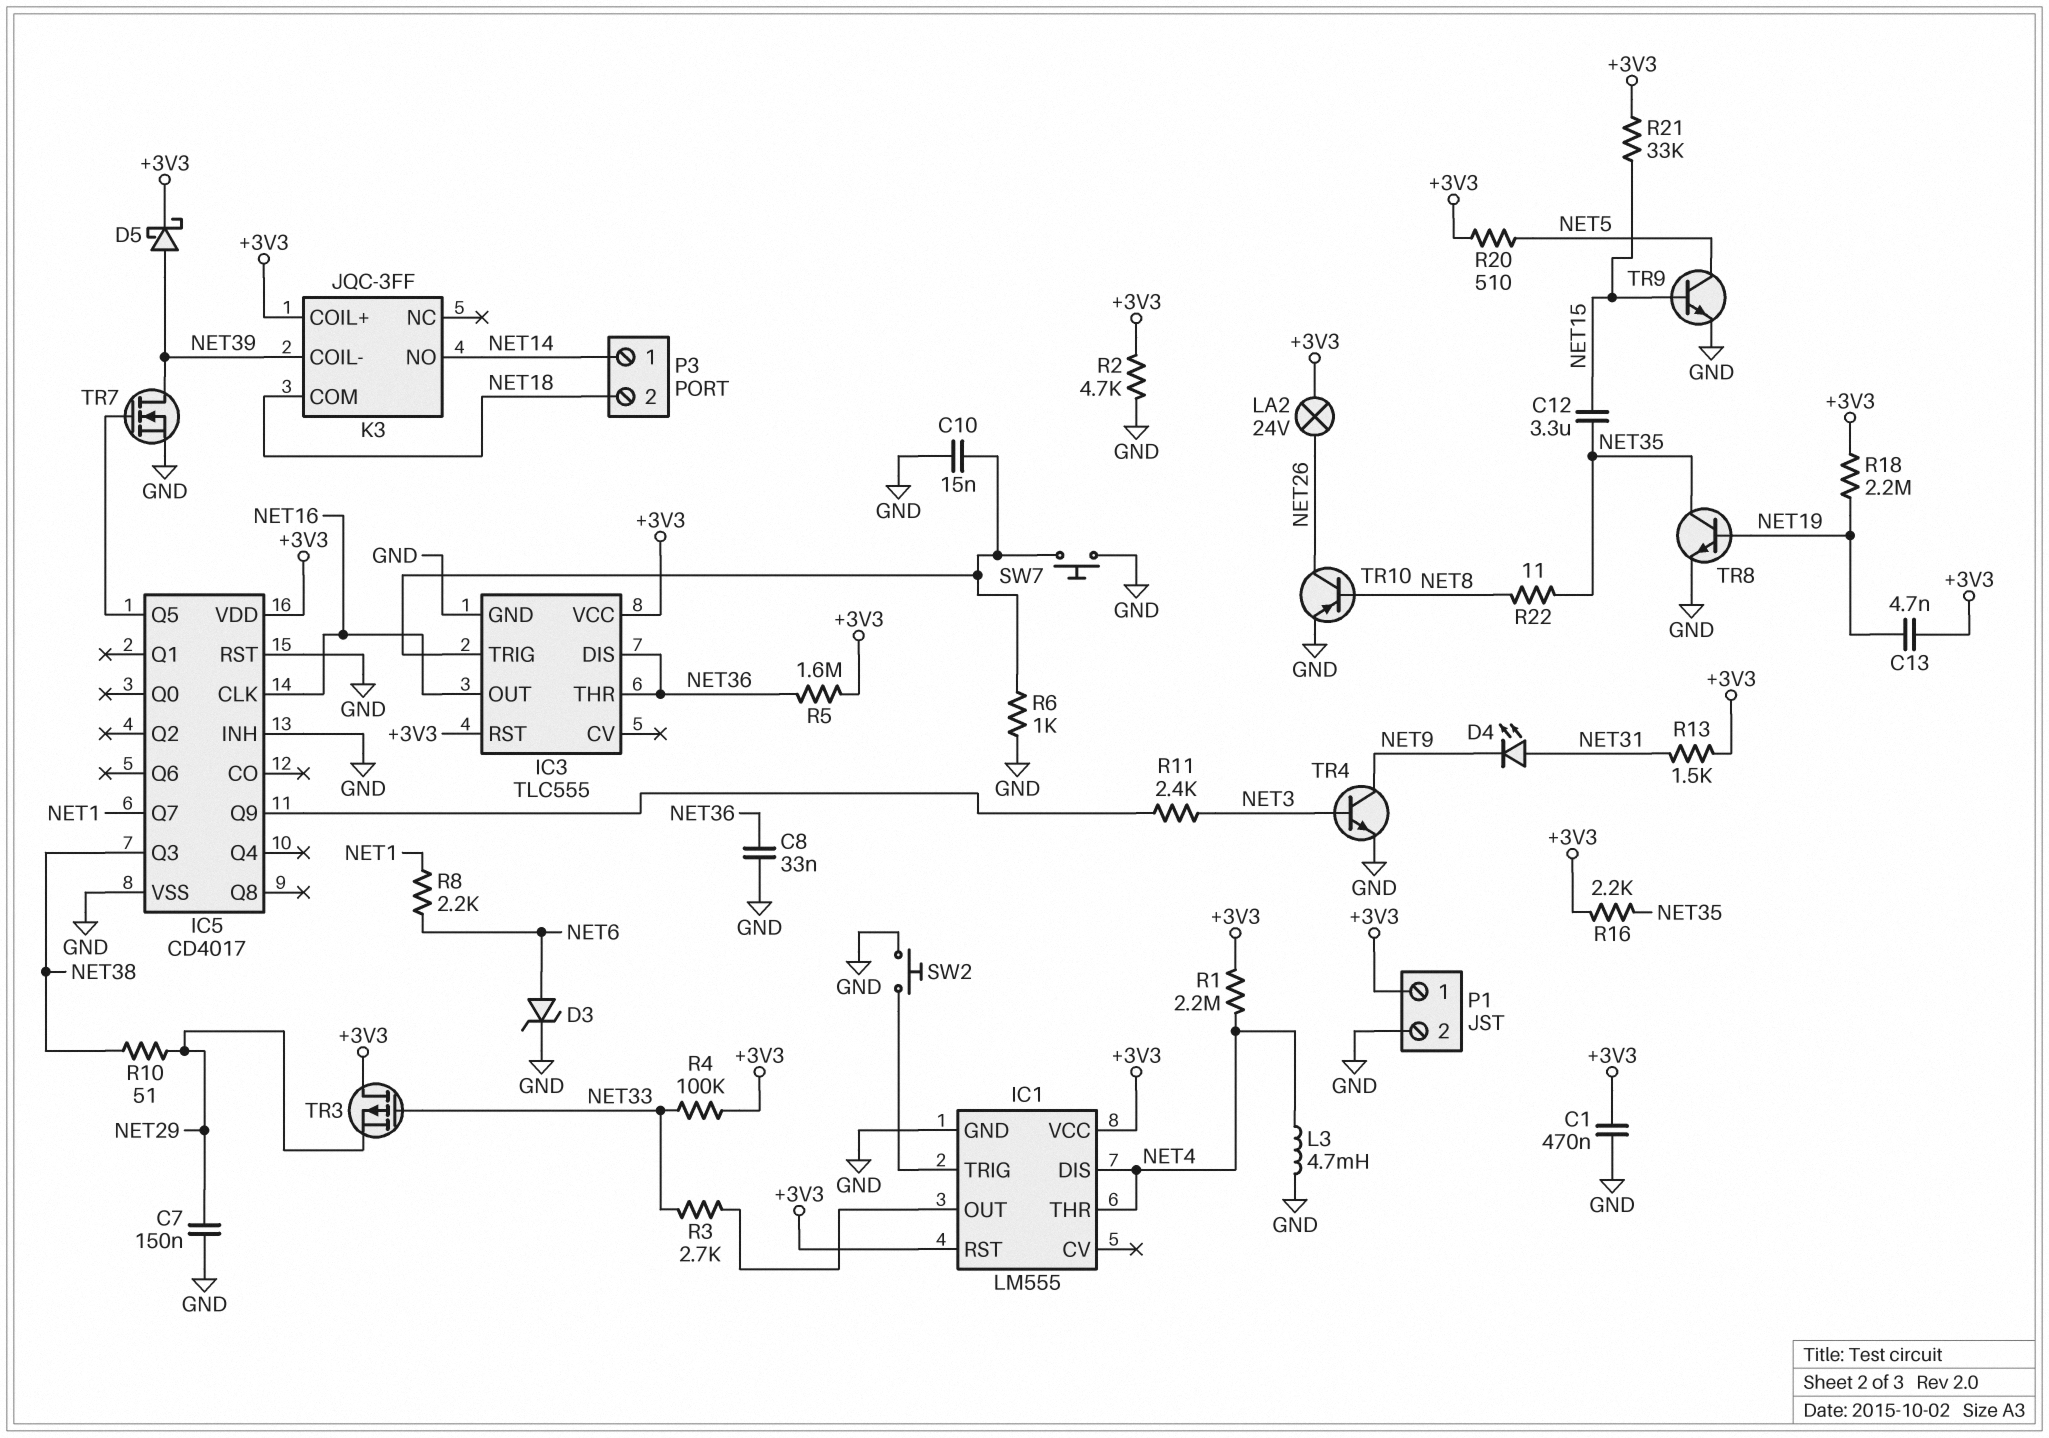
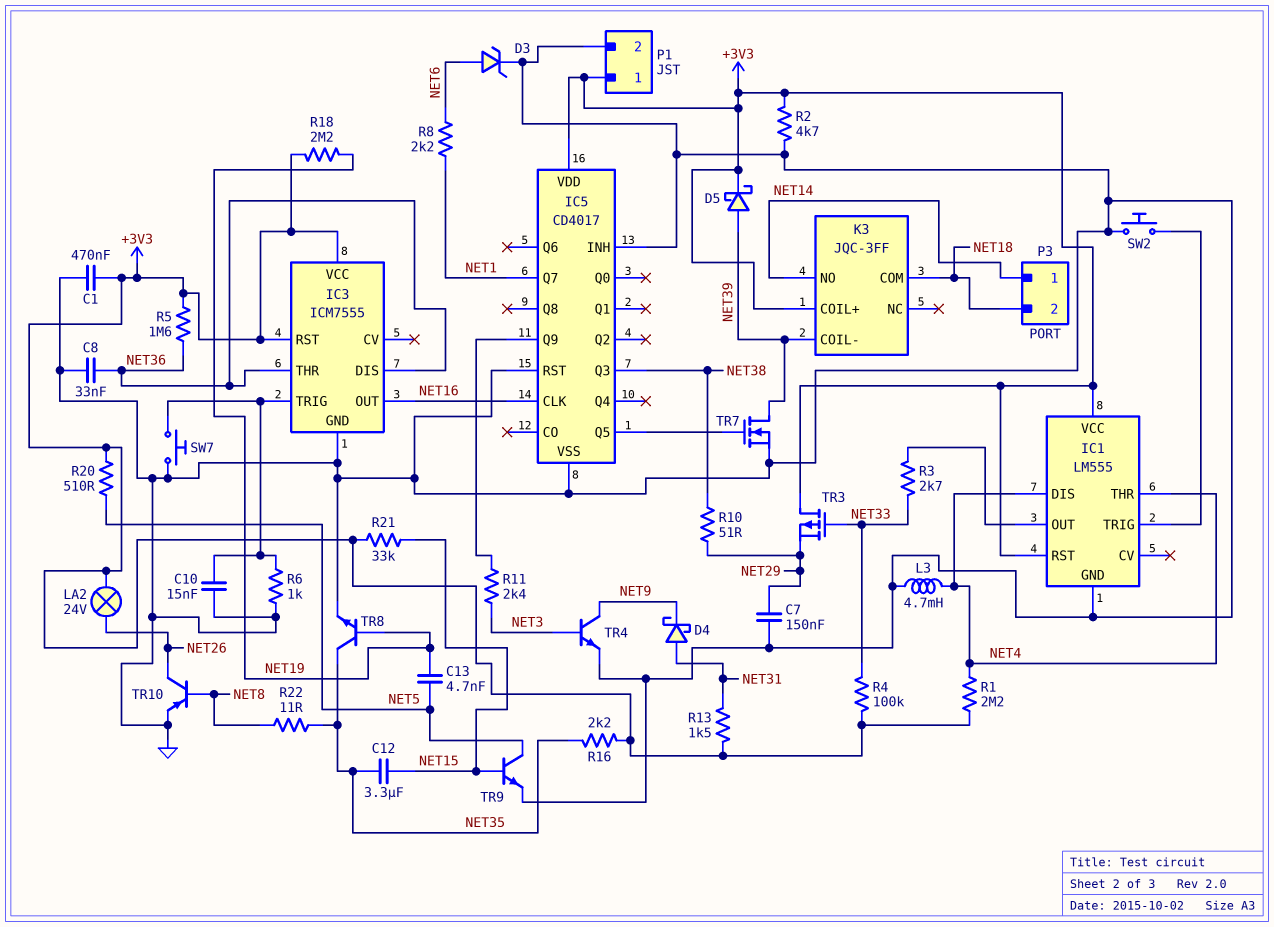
C13: 4.7nF (+3V3, NET19) -> 4.7nF (NET5, NET19)
D4: LED (A NET31, K NET9) -> schottky (A NET31, K NET9)
IC3: TLC555 -> ICM7555

